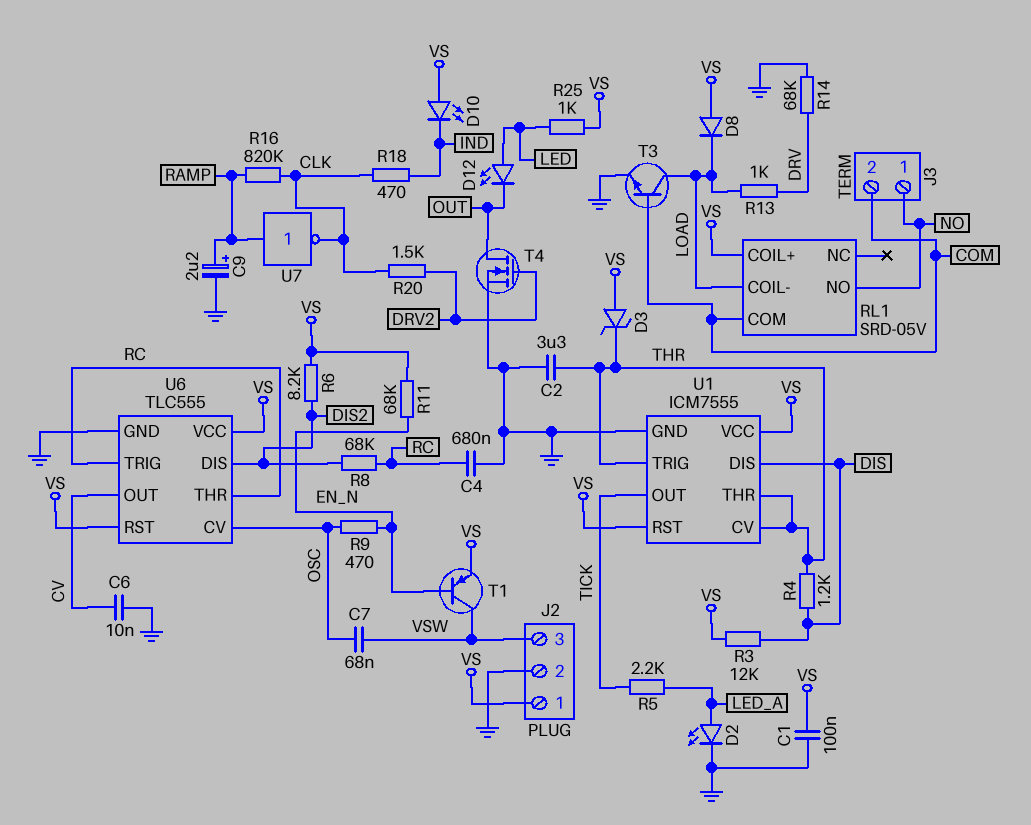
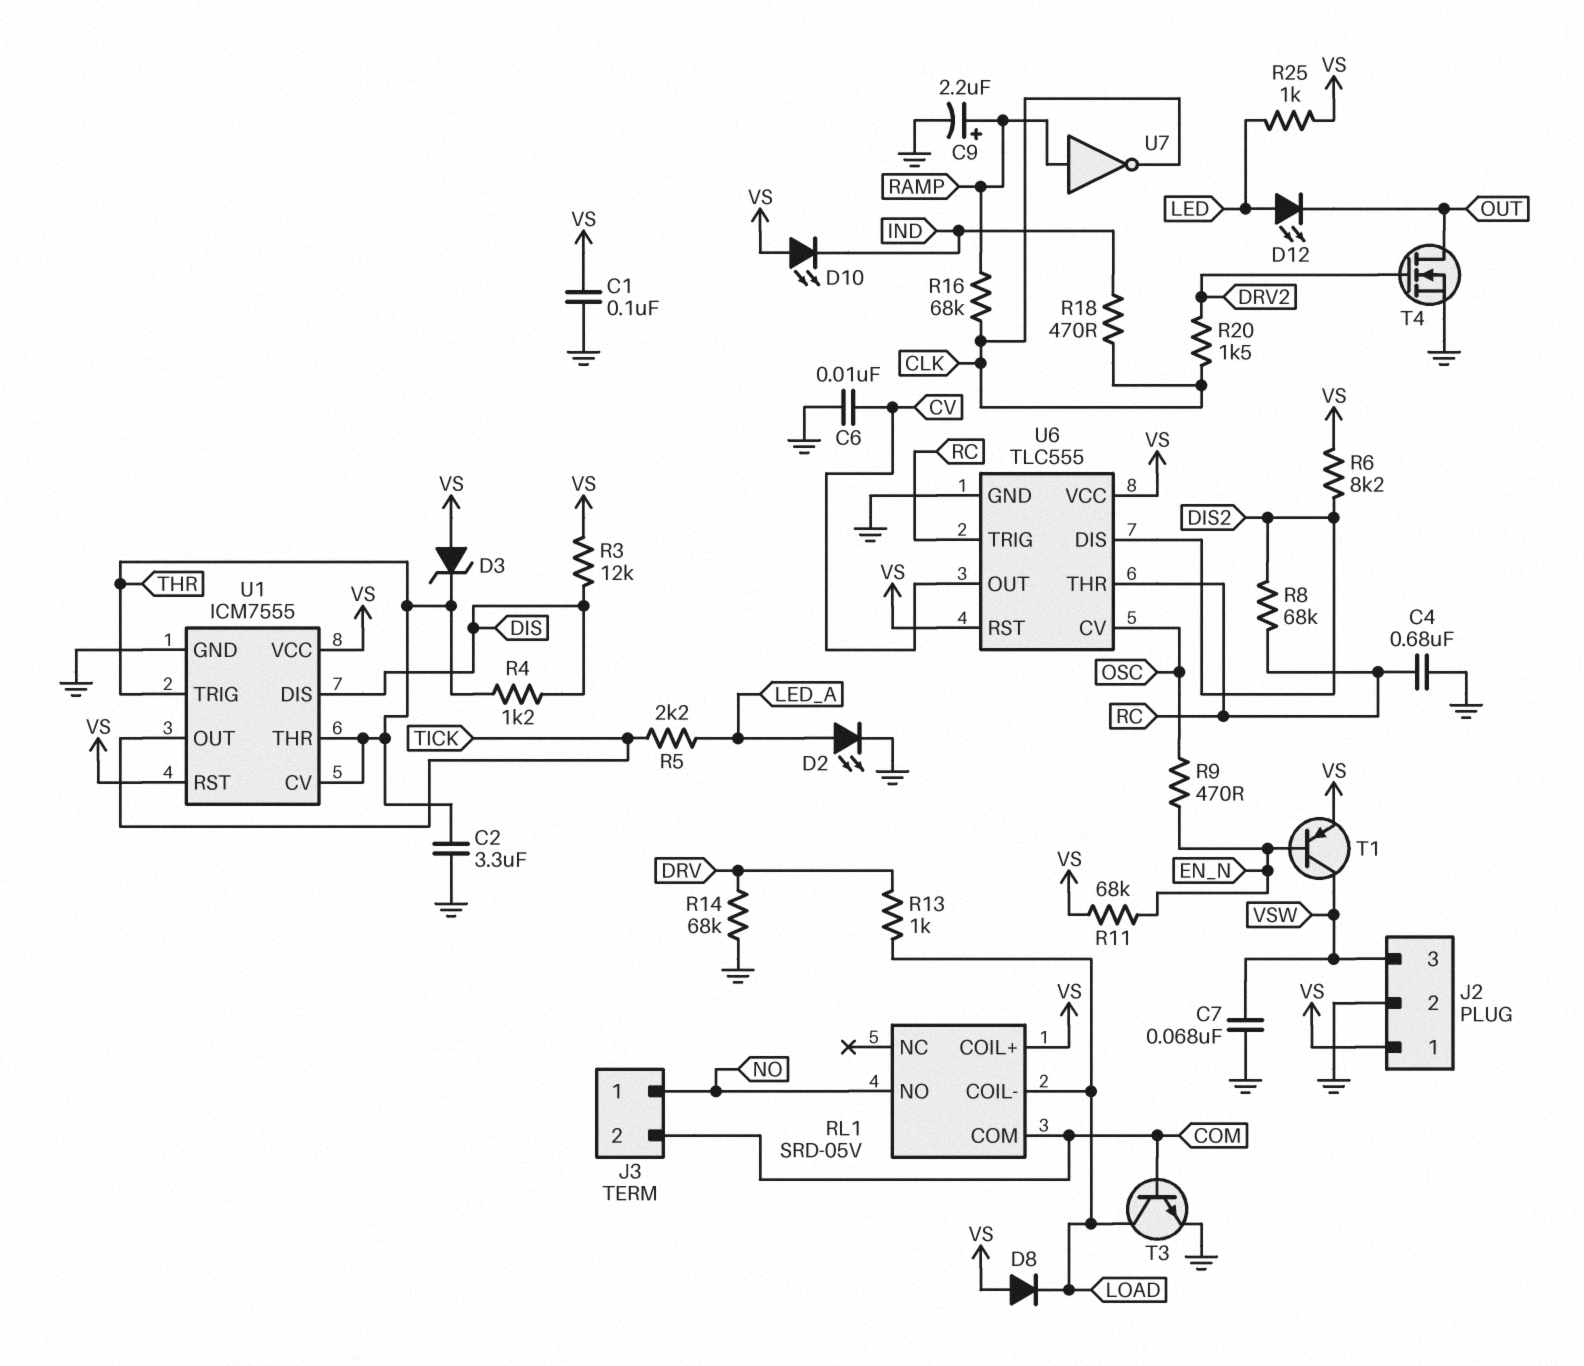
C7: 68nF (OSC, VSW) -> 68nF (GND, VSW)
R16: 820k (CLK, RAMP) -> 68k (CLK, RAMP)

